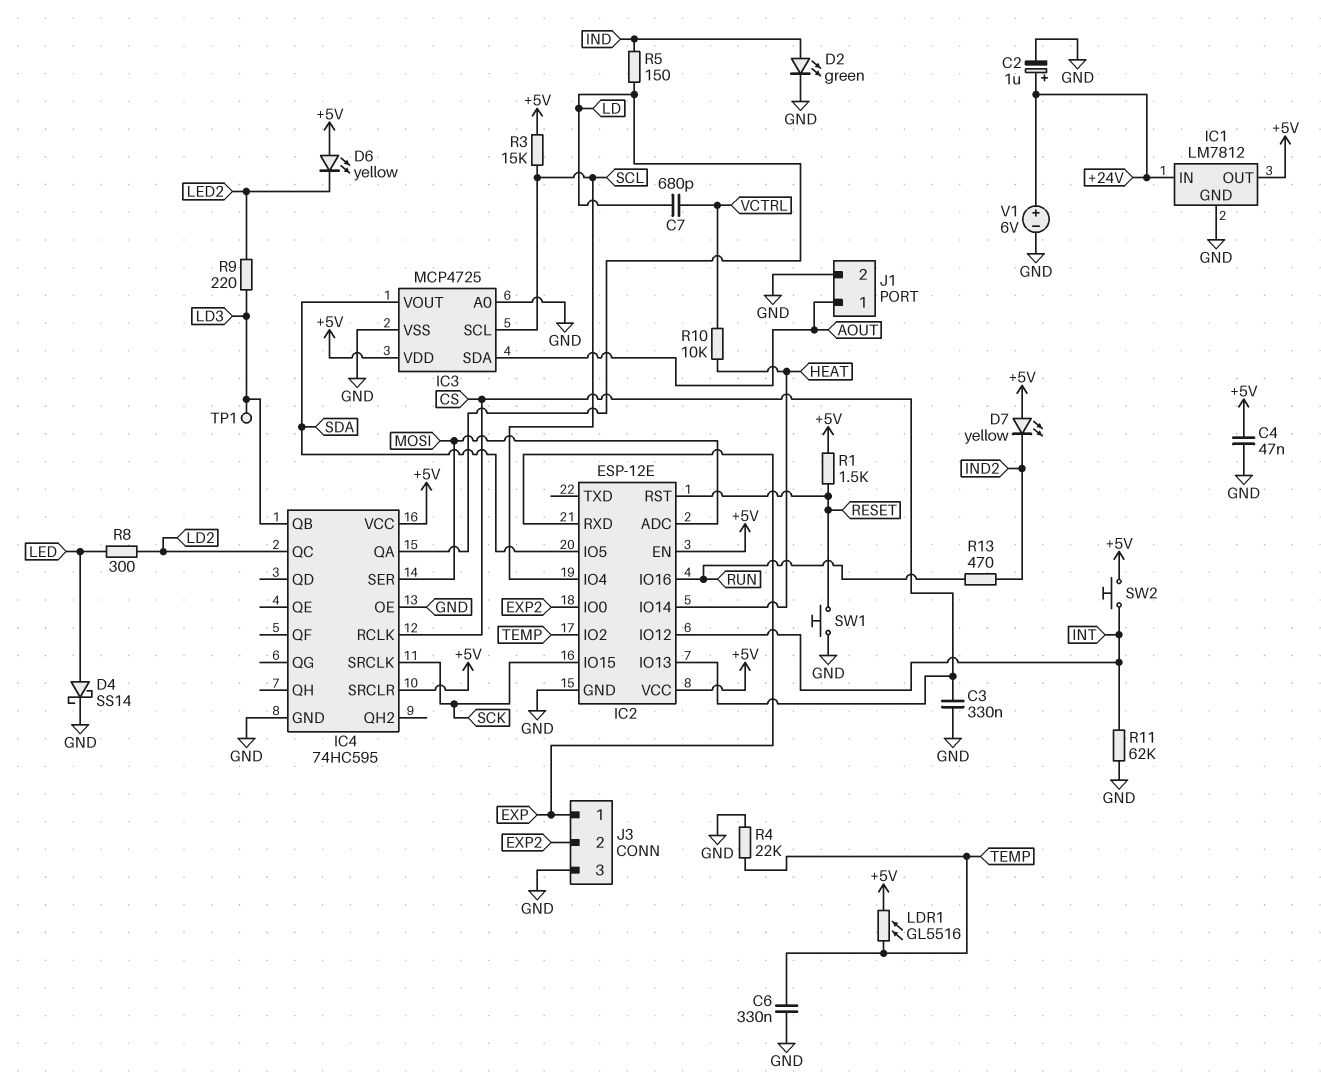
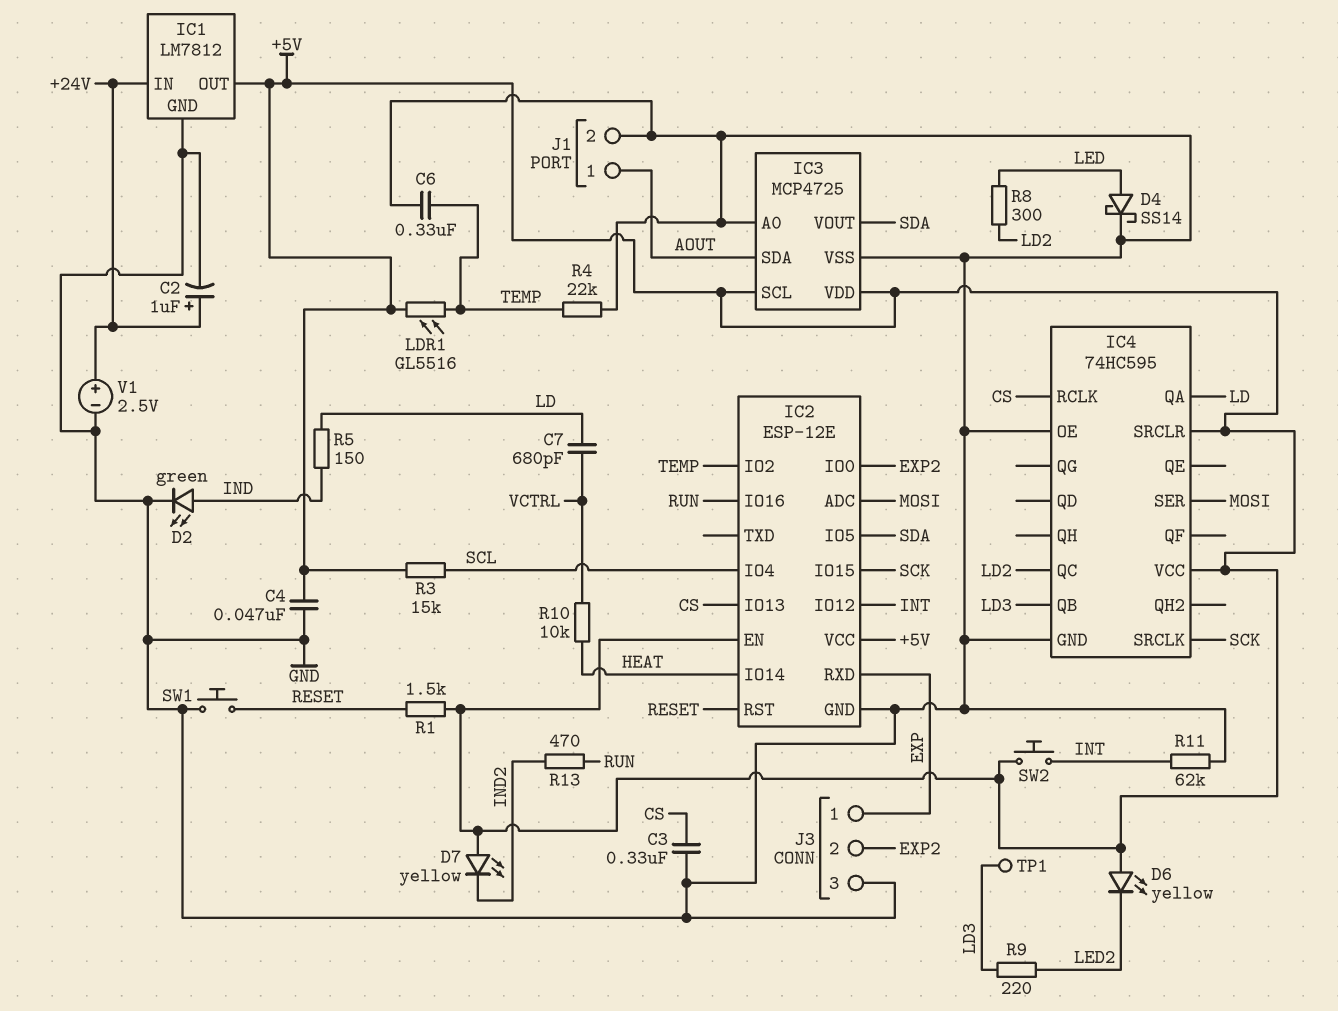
IC3 pin SCL: SCL -> +5V
V1: 6V (plus +24V, minus GND) -> 2.5V (plus +24V, minus GND)

